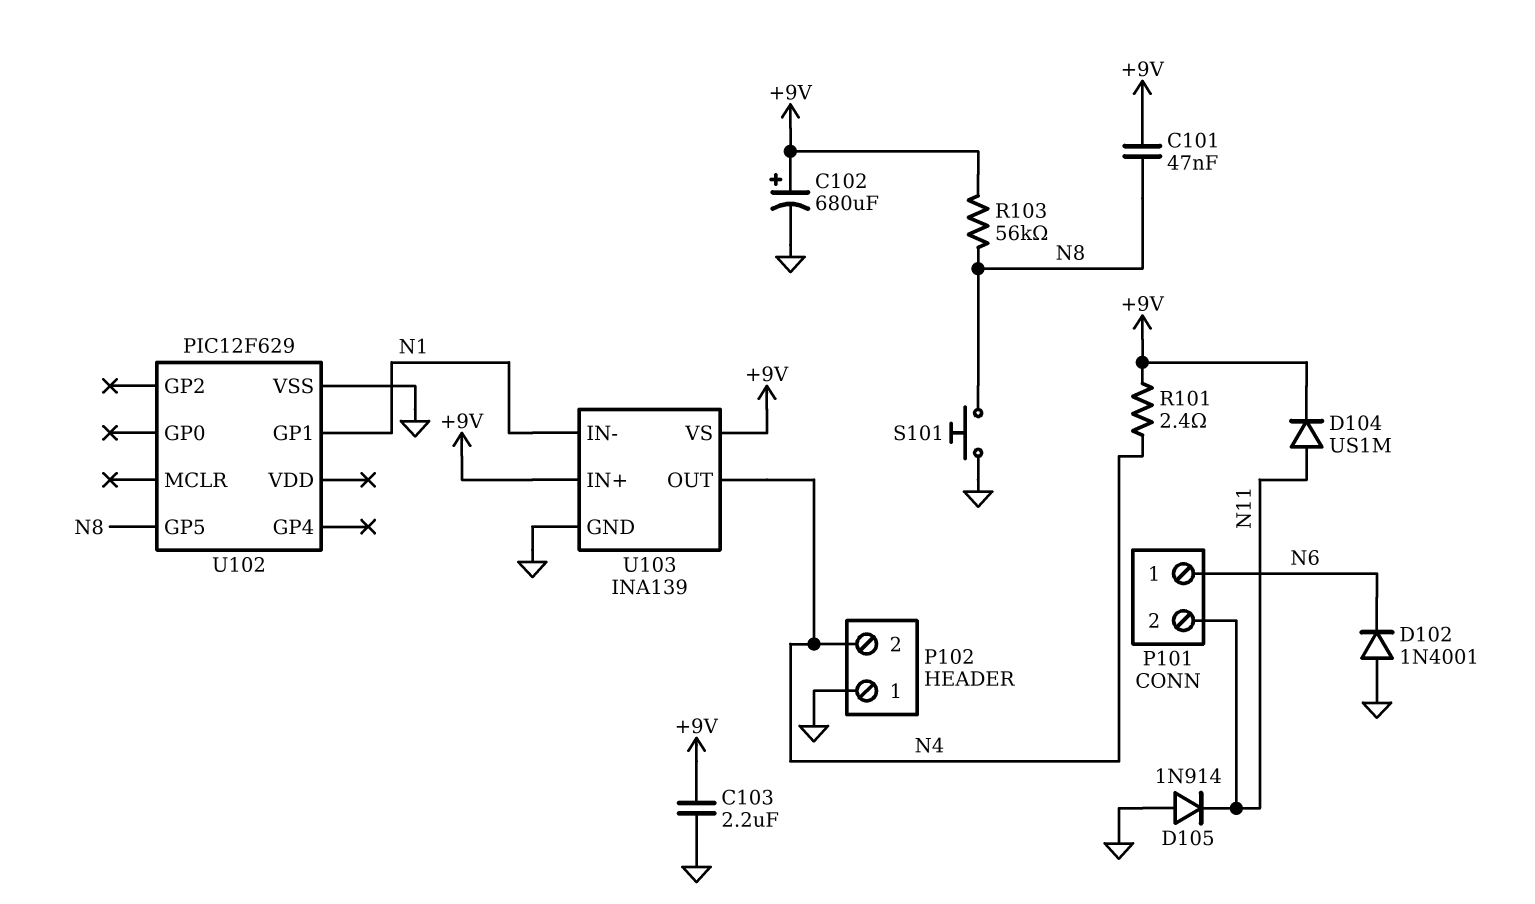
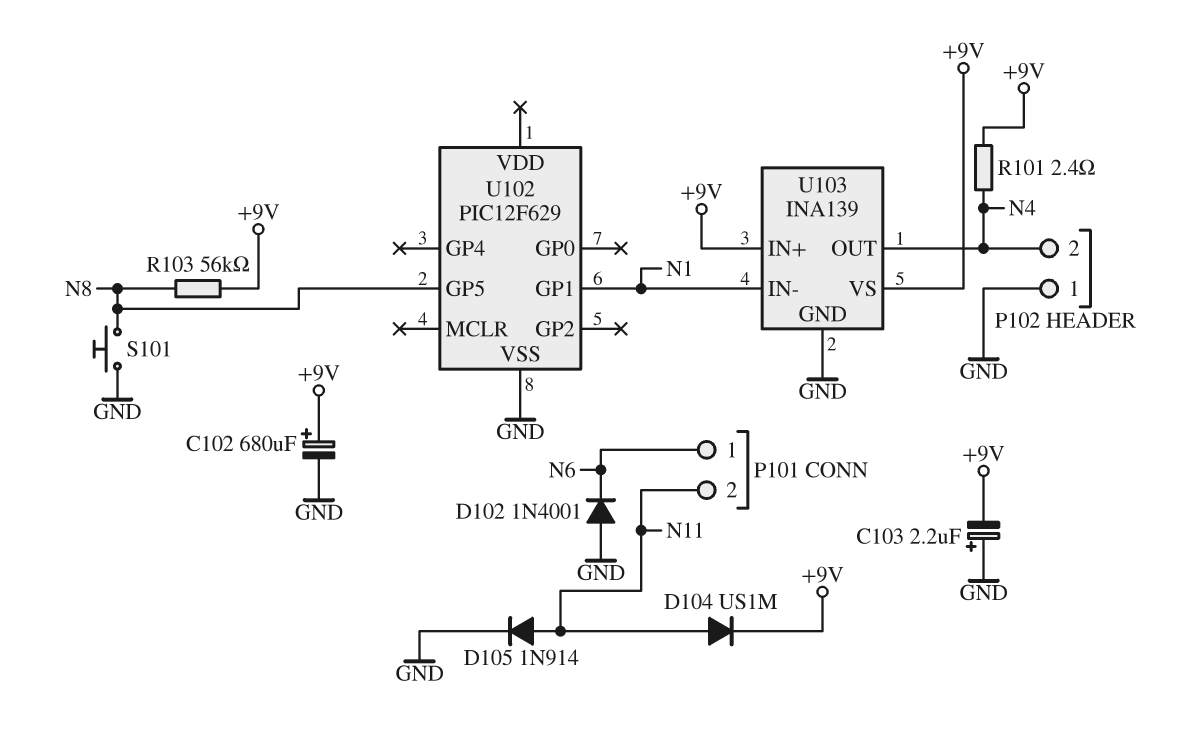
C101: 47nF (+9V, N8) -> none
C103: 2.2uF (+9V, GND) -> 2.2uF (plus GND, minus +9V)
D105: diode 1N914 (A GND, K N11) -> diode 1N914 (A N11, K GND)

